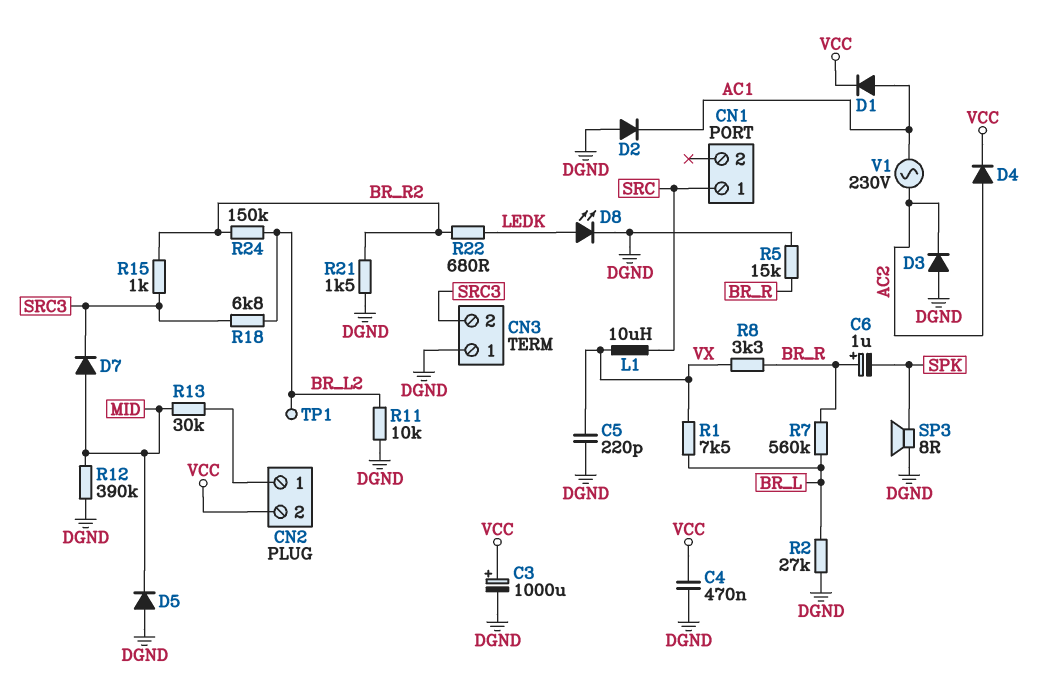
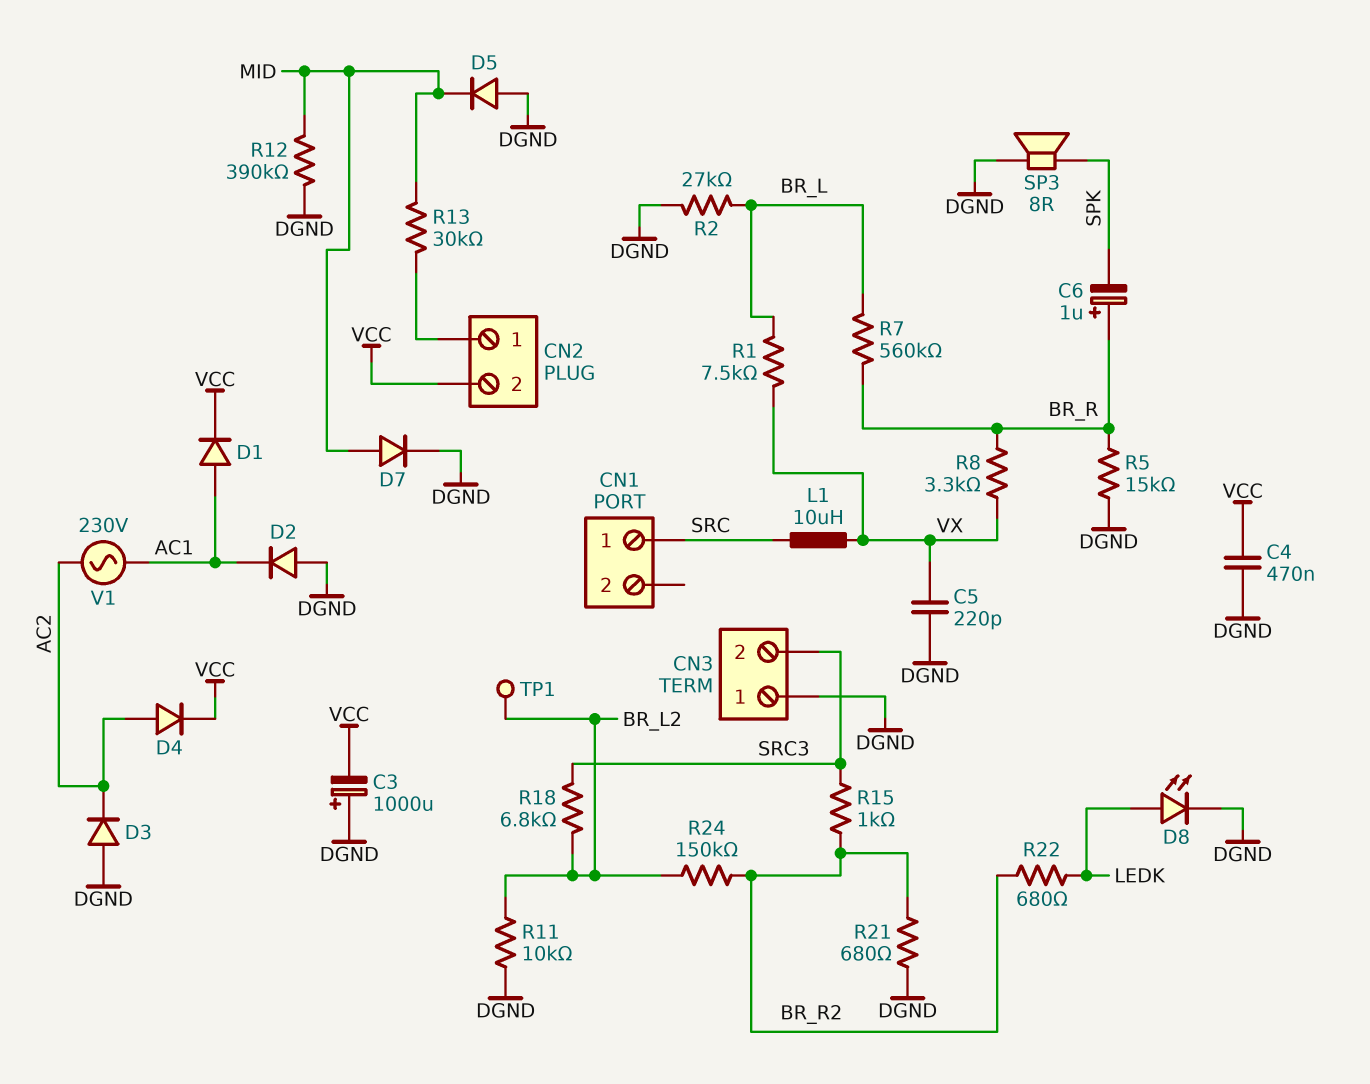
C3: 1000uF (plus VCC, minus DGND) -> 1000uF (plus DGND, minus VCC)
D7: diode (A MID, K SRC3) -> diode (A MID, K DGND)
R21: 1.5k (BR_R2, DGND) -> 680 (BR_R2, DGND)

